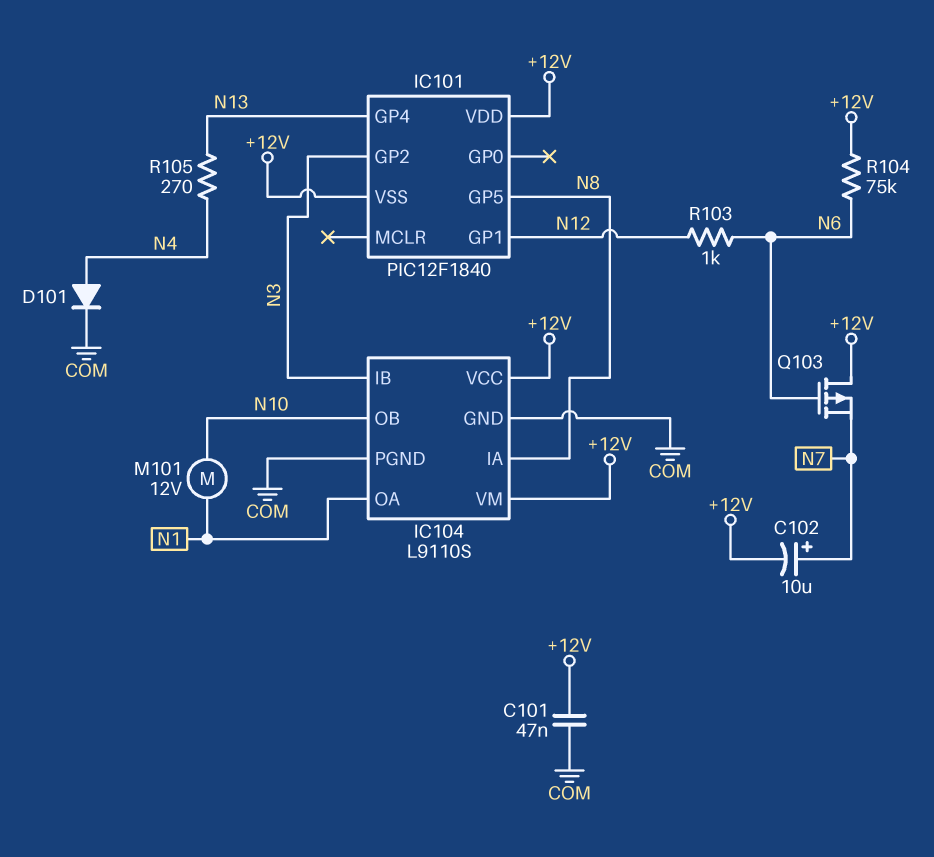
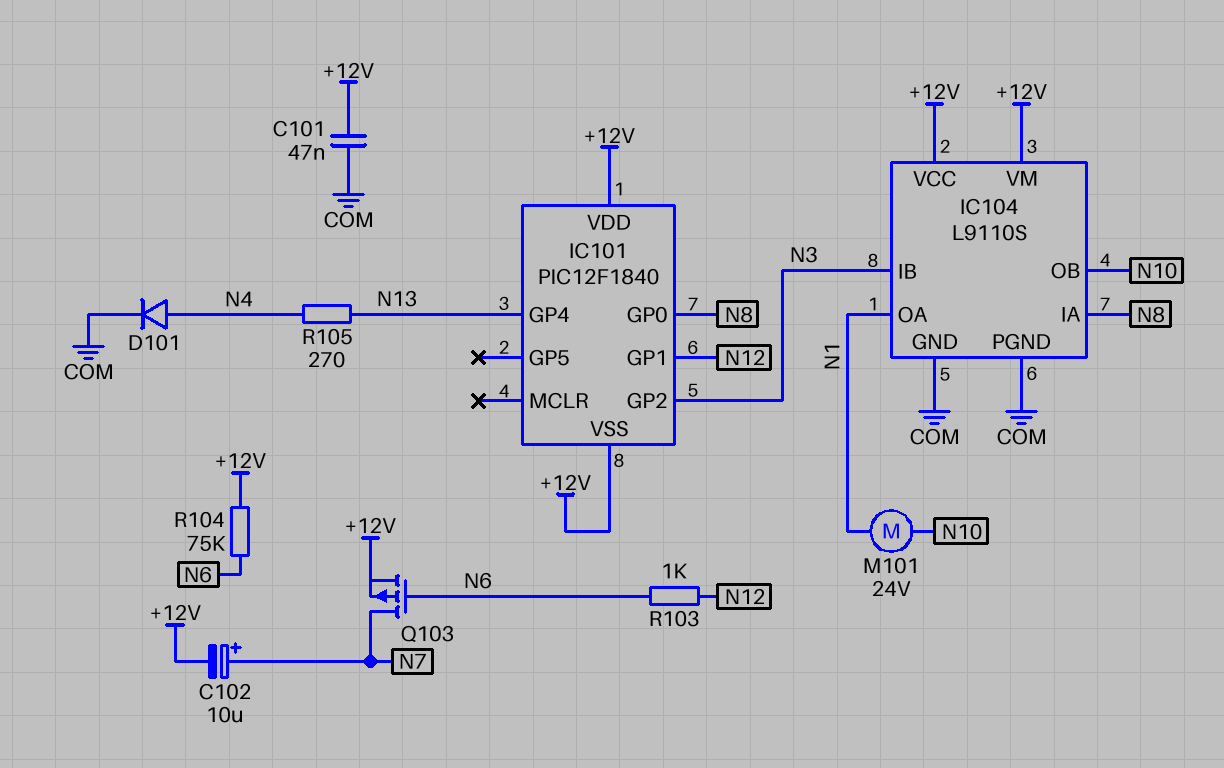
IC101 pin GP0: none -> N8
IC101 pin GP5: N8 -> none
M101: motor 12V (N1, N10) -> motor 24V (N1, N10)
Q103: PMOS (G N6, D +12V, S N7) -> PMOS (G N6, D N7, S +12V)

